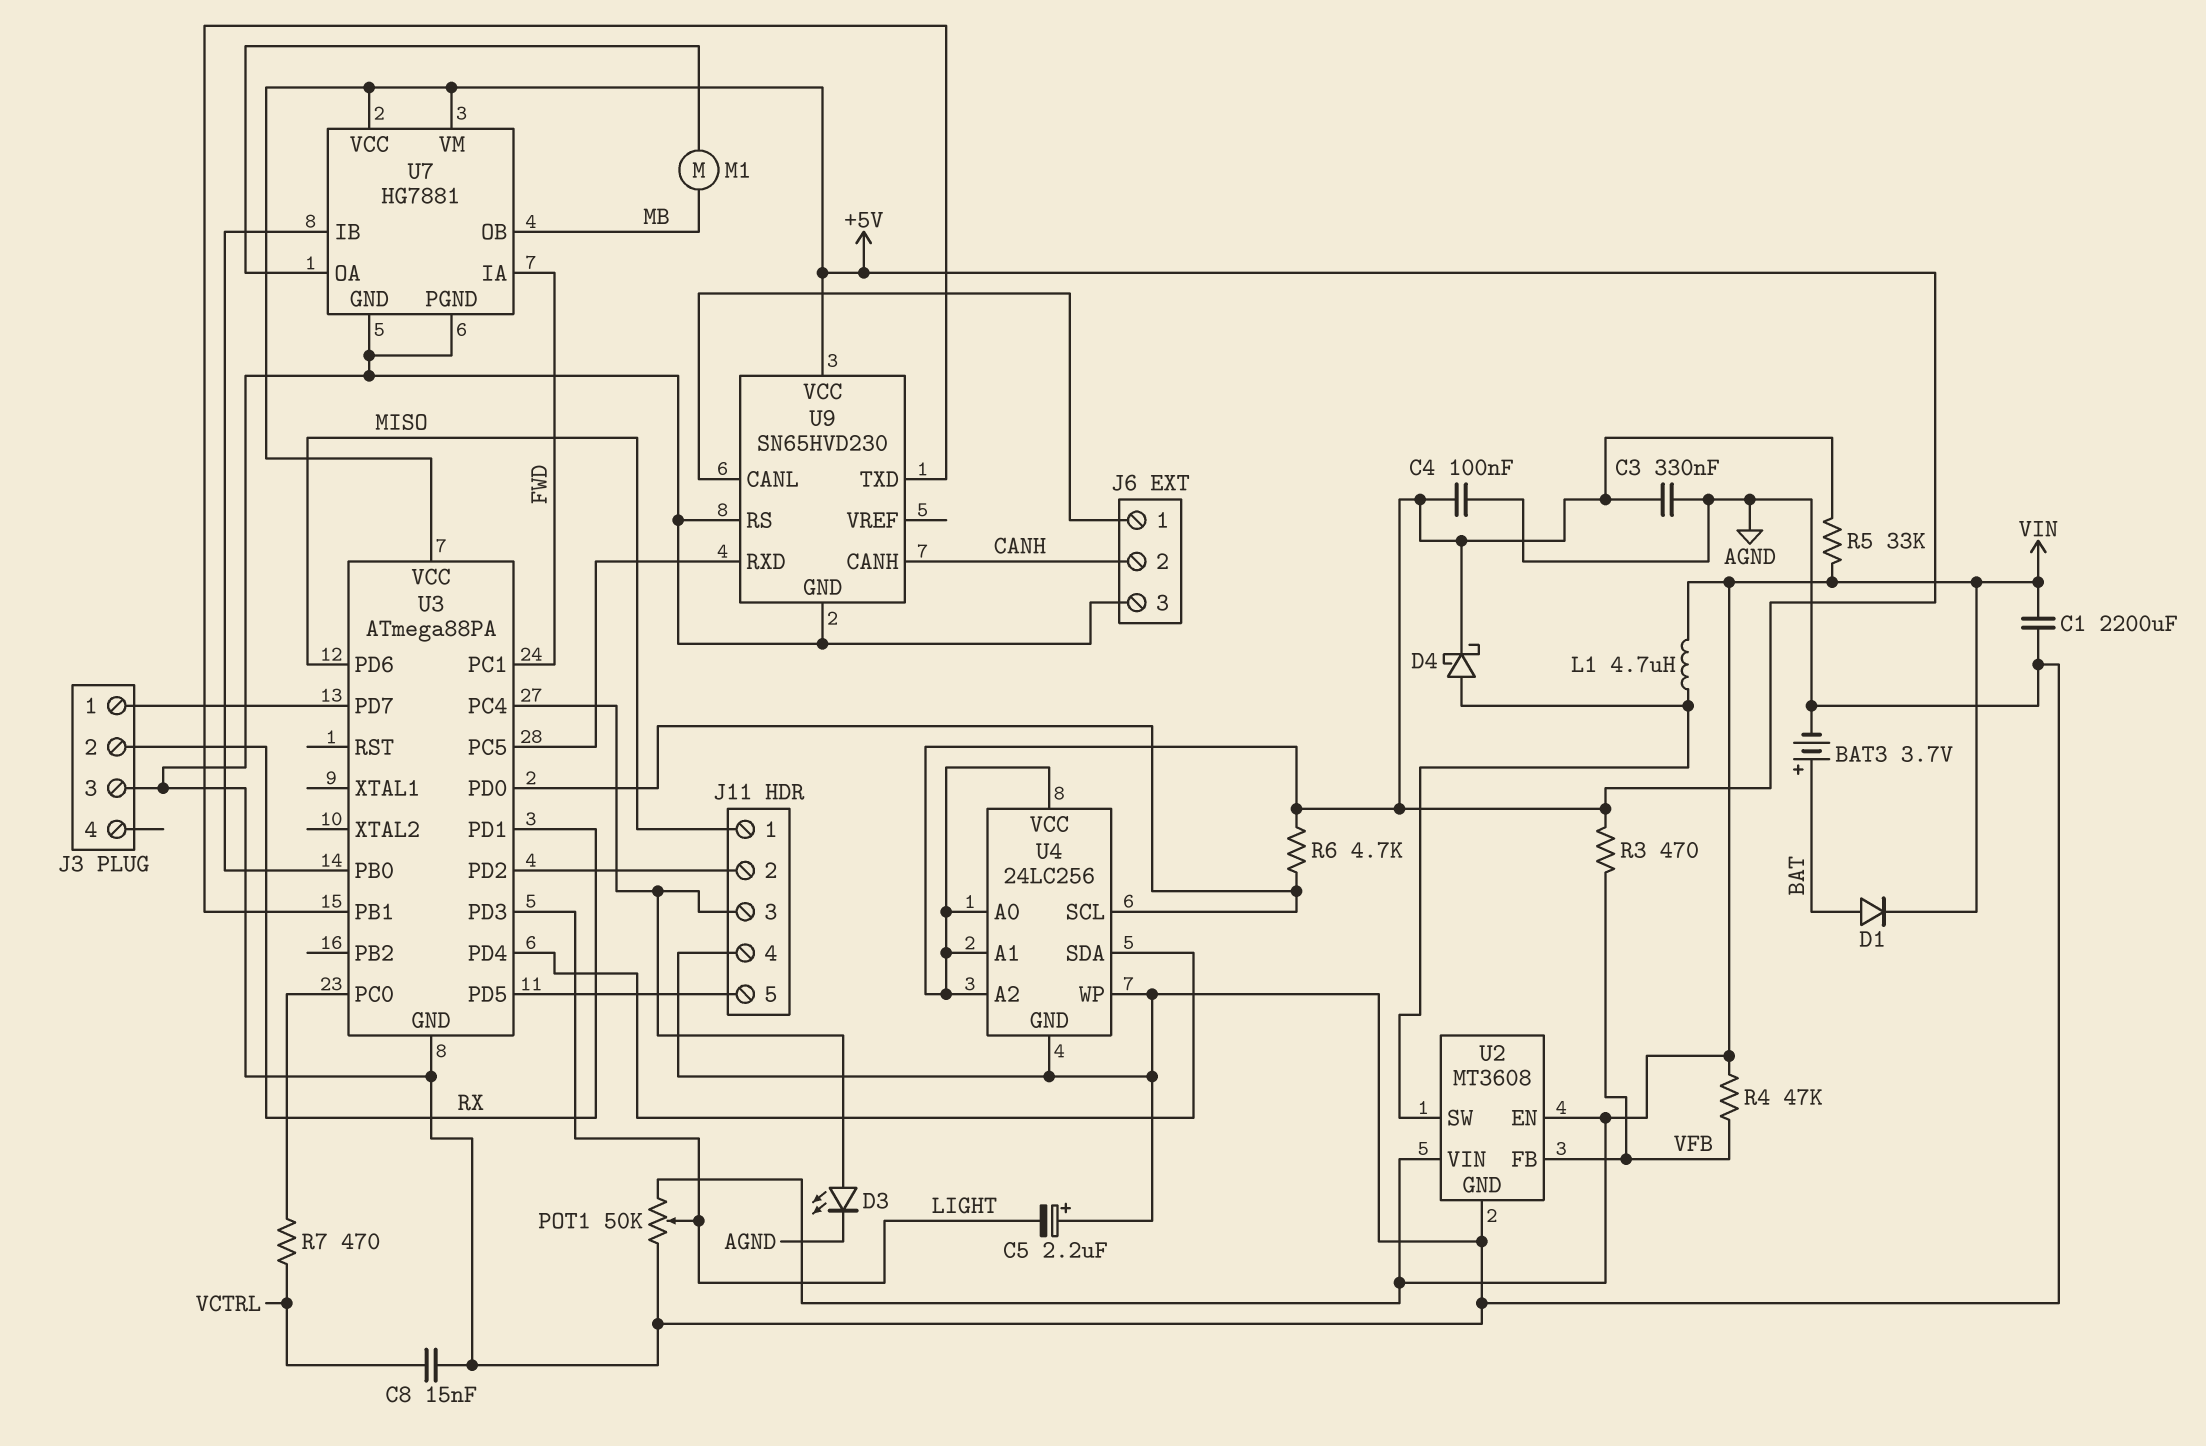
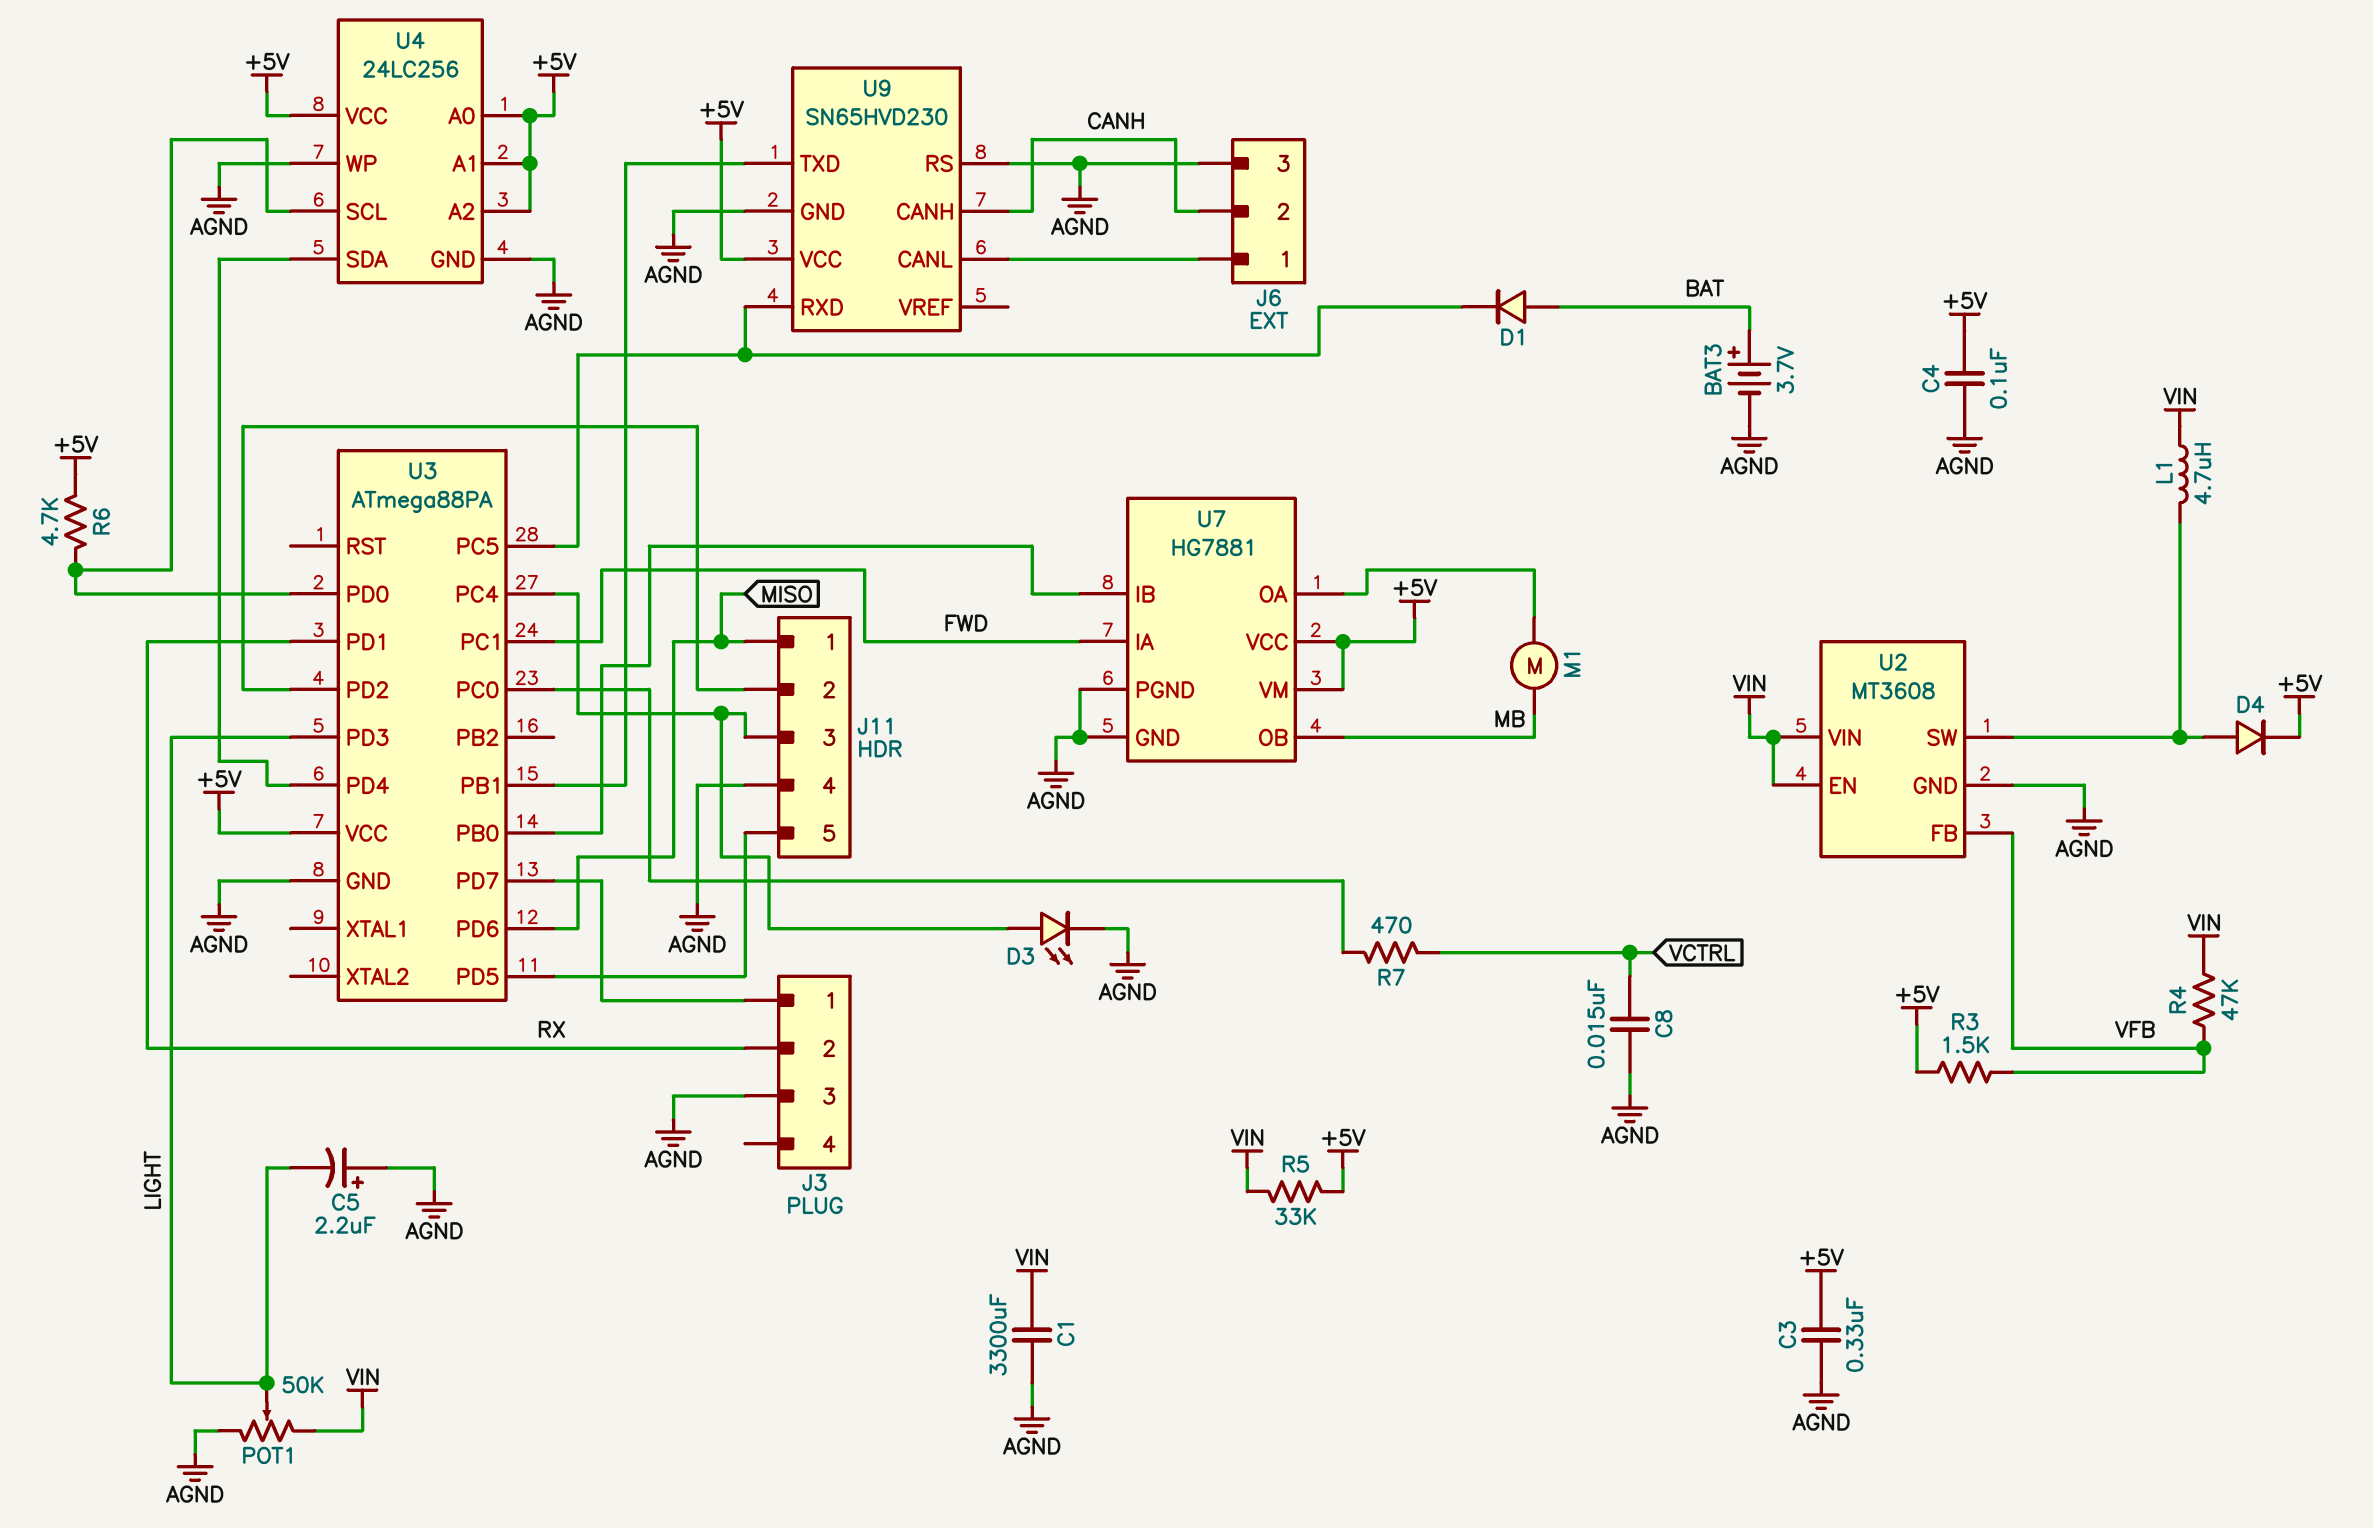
C1: 2200uF (AGND, VIN) -> 3300uF (AGND, VIN)
D1: diode (A BAT, K VIN) -> diode (A BAT, K U3/PC5)
D4: schottky (A U2/SW, K +5V) -> diode (A U2/SW, K +5V)
R3: 470 (+5V, VFB) -> 1.5k (+5V, VFB)

